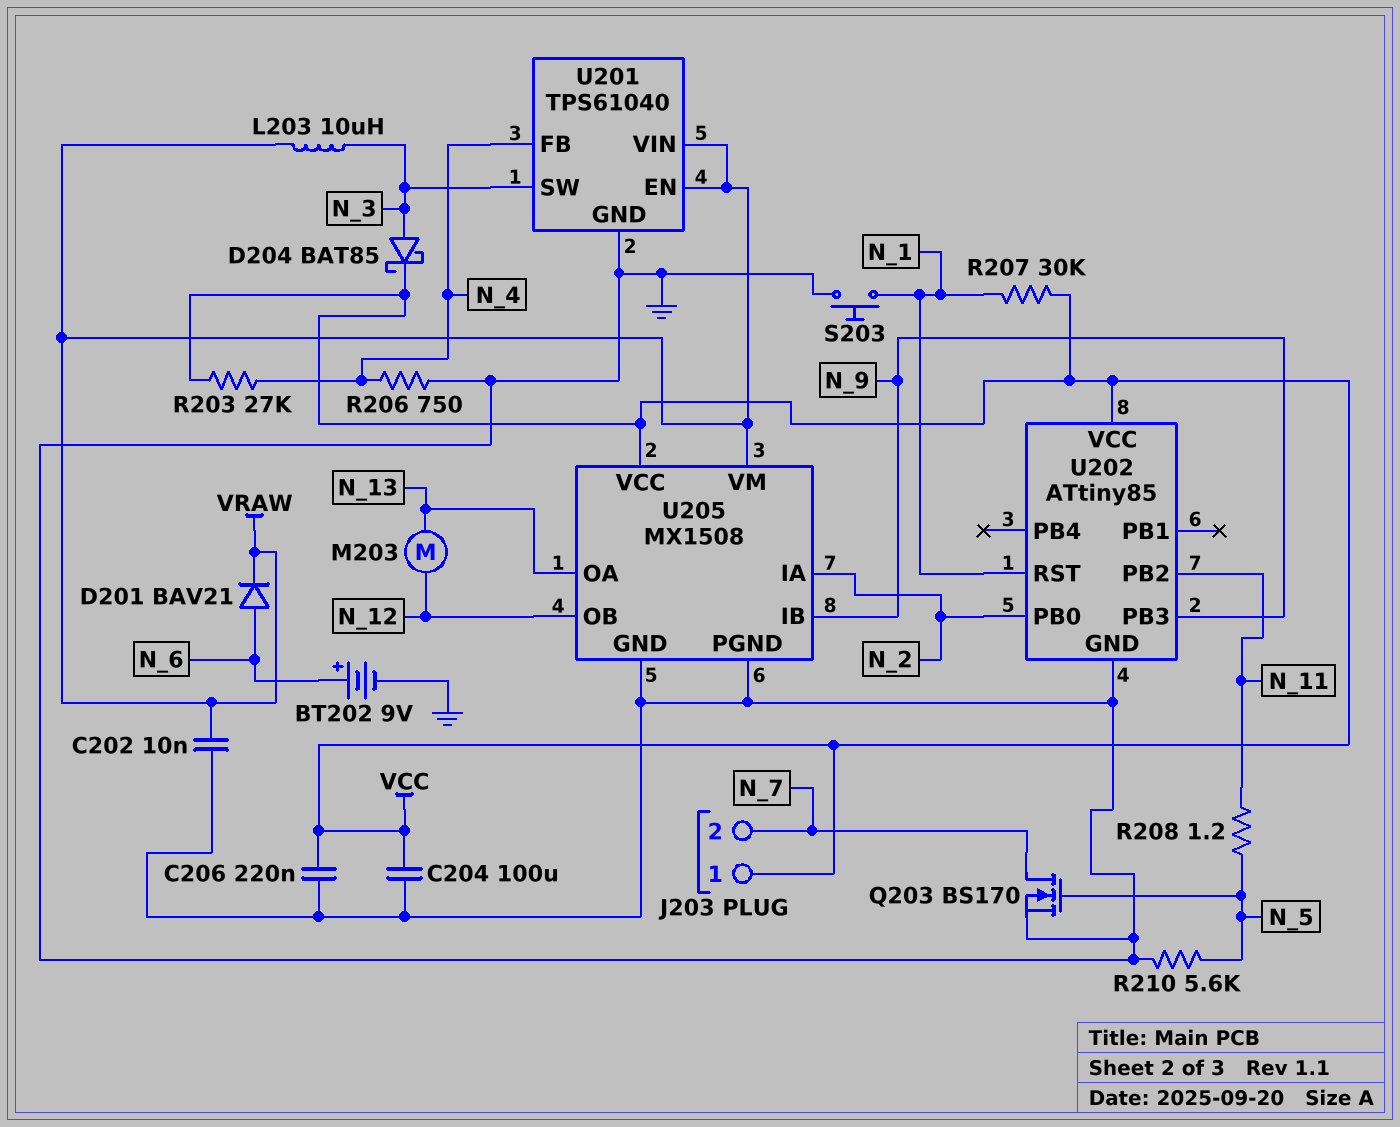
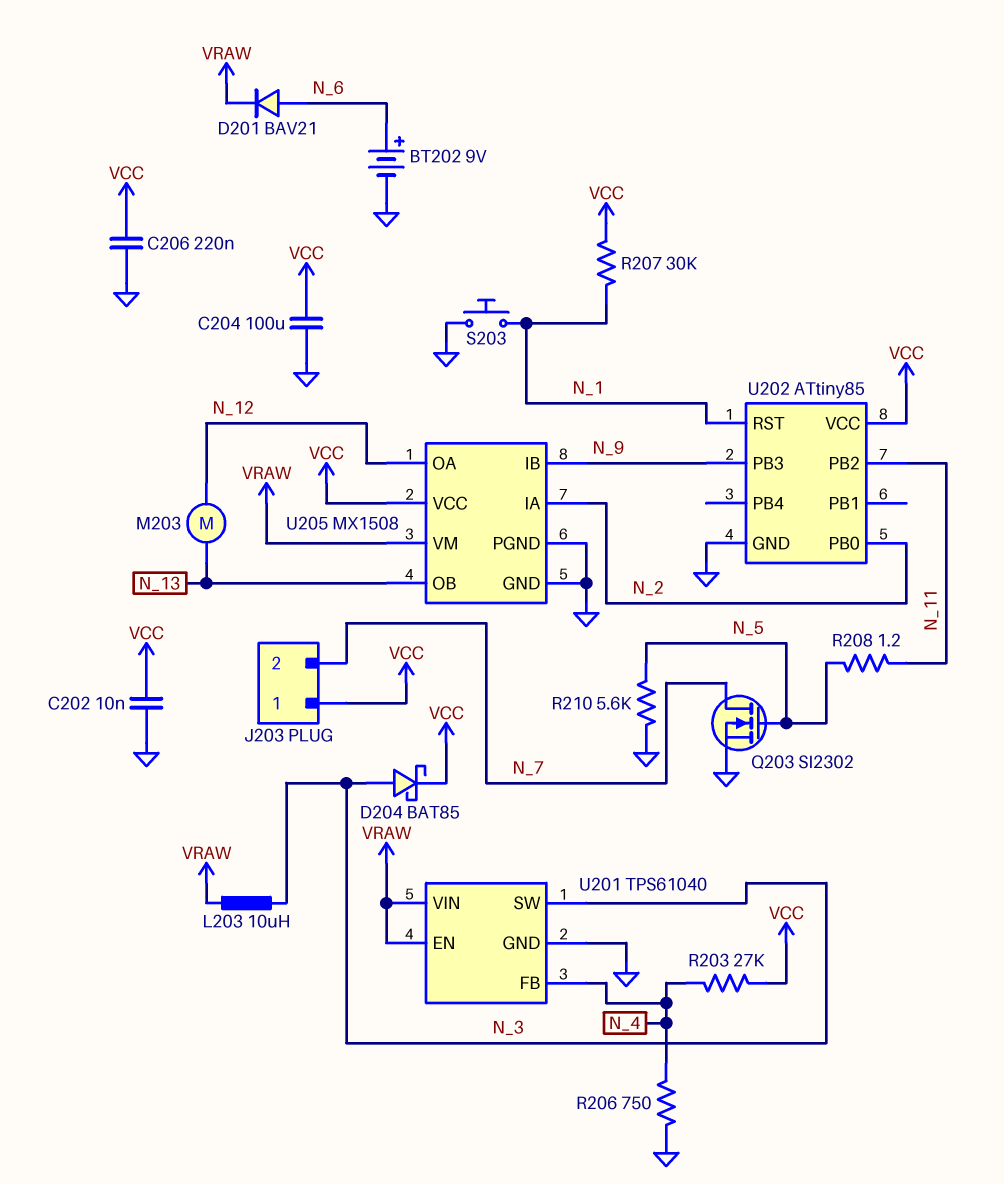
C202: 10nF (GND, VRAW) -> 10nF (GND, VCC)
Q203: NMOS BS170 (G N_5, D N_7, S GND) -> NMOS SI2302 (G N_5, D N_7, S GND)
U205 pin OA: N_13 -> N_12
U205 pin OB: N_12 -> N_13

